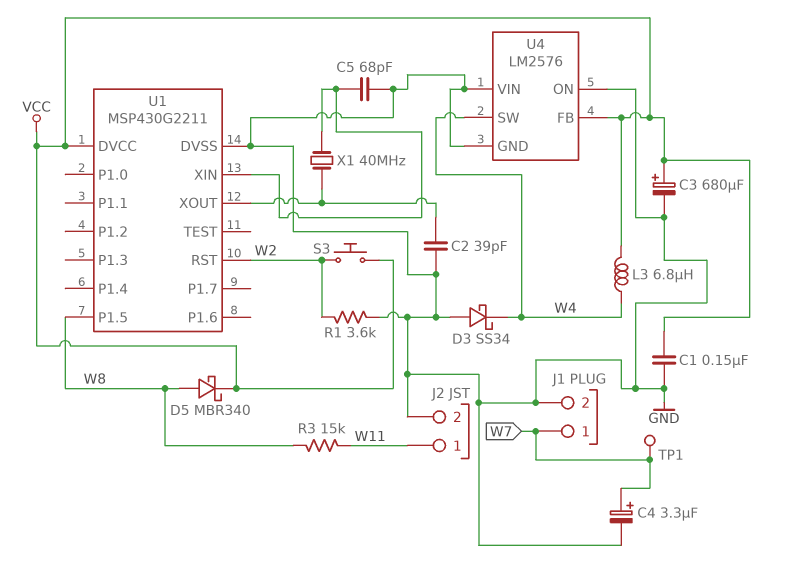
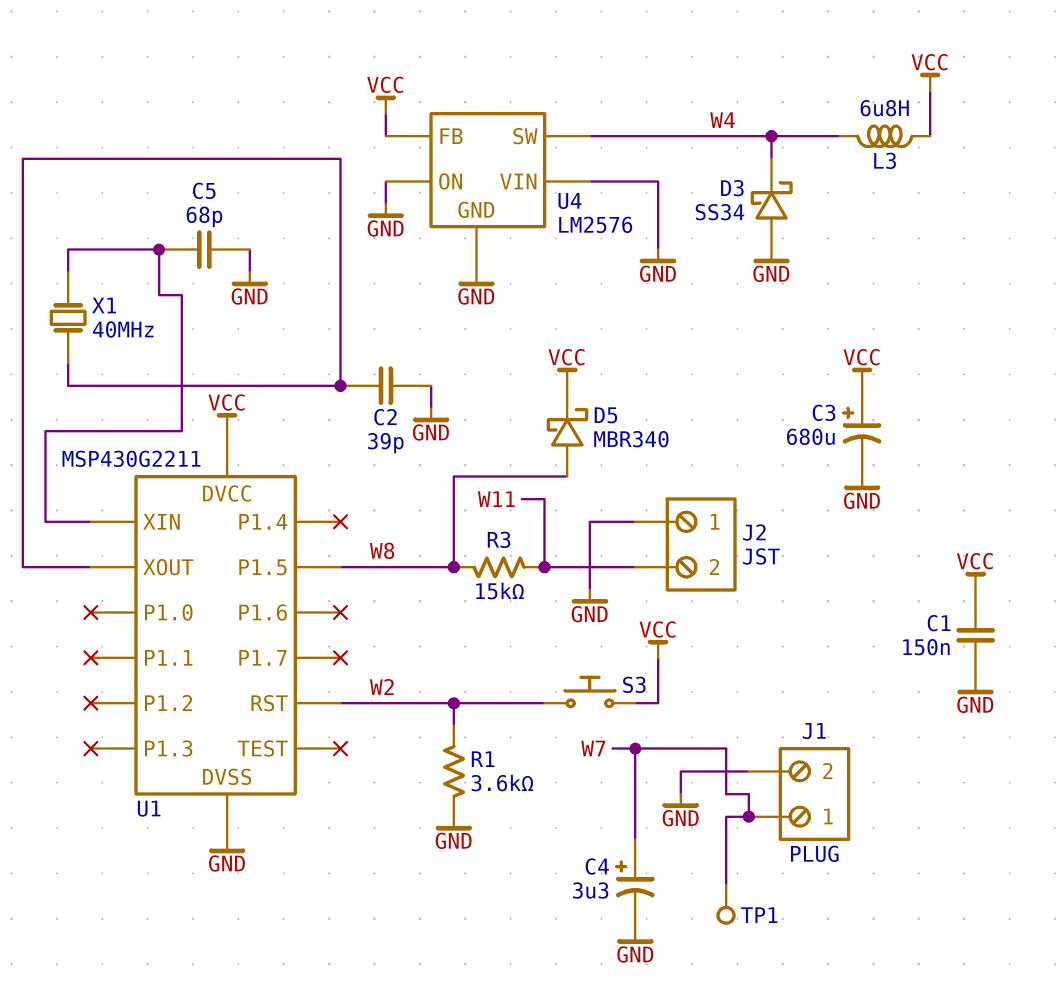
J2 pin 1: W11 -> GND
J2 pin 2: GND -> W11

